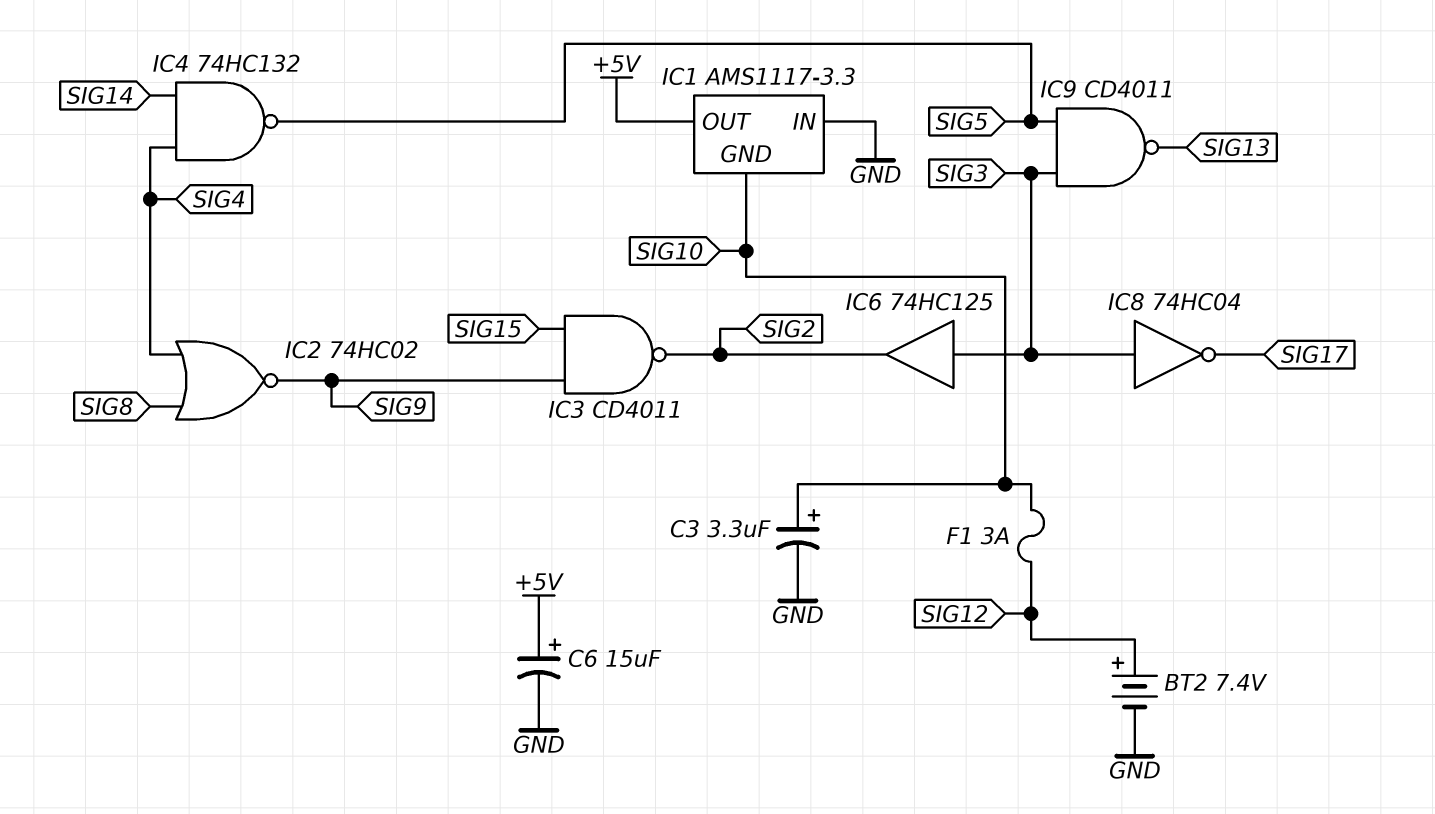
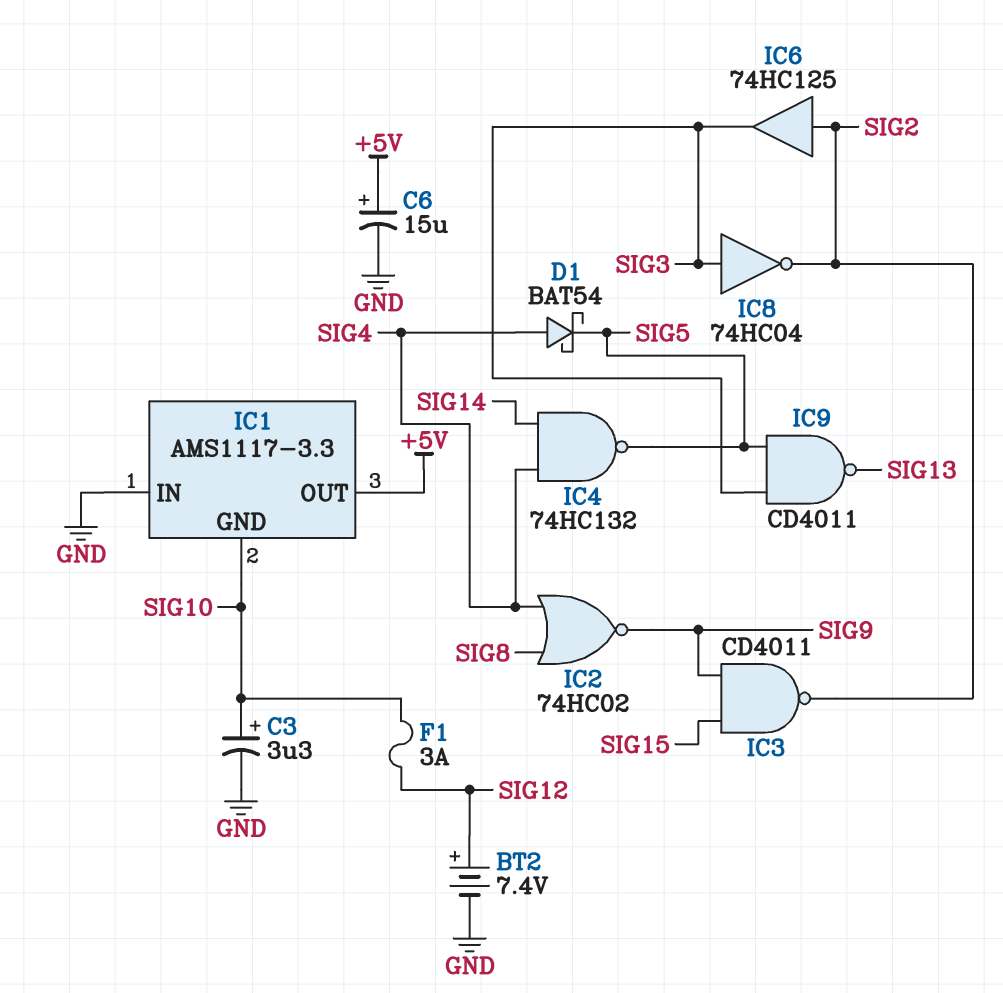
D1: none -> schottky BAT54 (A SIG4, K SIG5)
IC6: buffer 74HC125 (in SIG3, out SIG2) -> buffer 74HC125 (in SIG2, out SIG3)
IC8: NOT 74HC04 (in SIG3, out SIG17) -> NOT 74HC04 (in SIG3, out SIG2)

